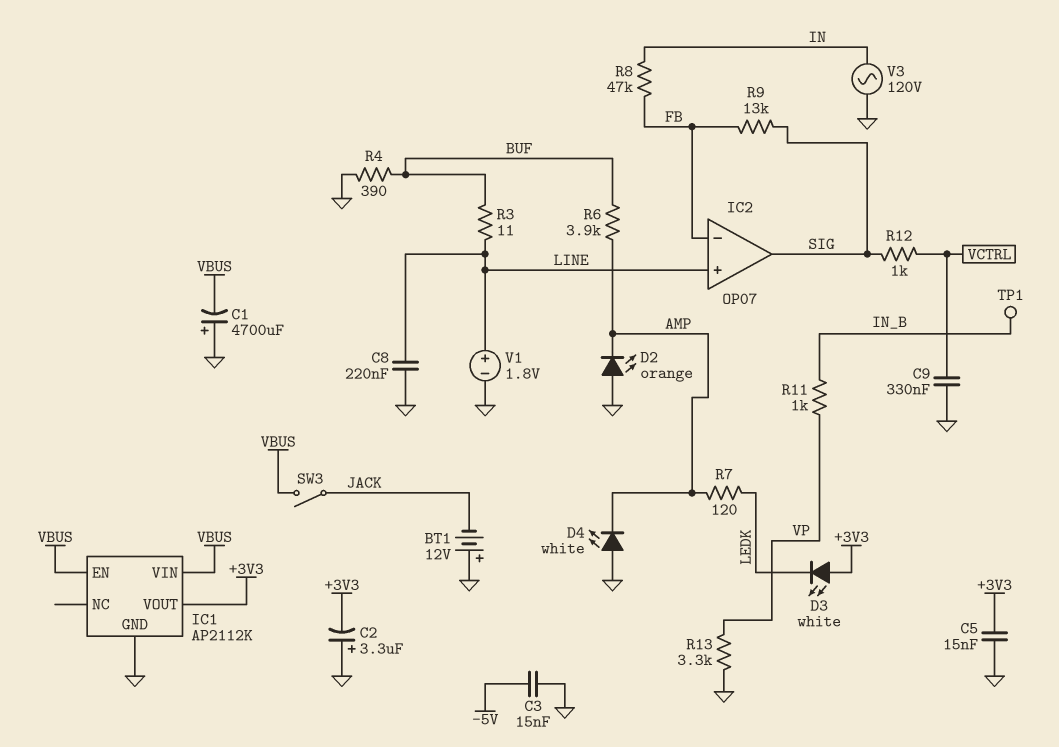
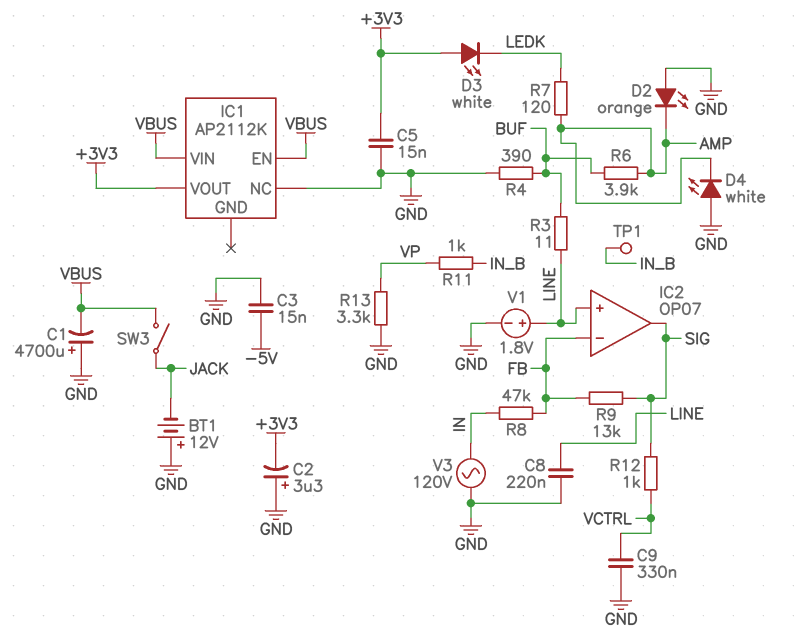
IC1 pin GND: GND -> none
IC1 pin NC: none -> GND

